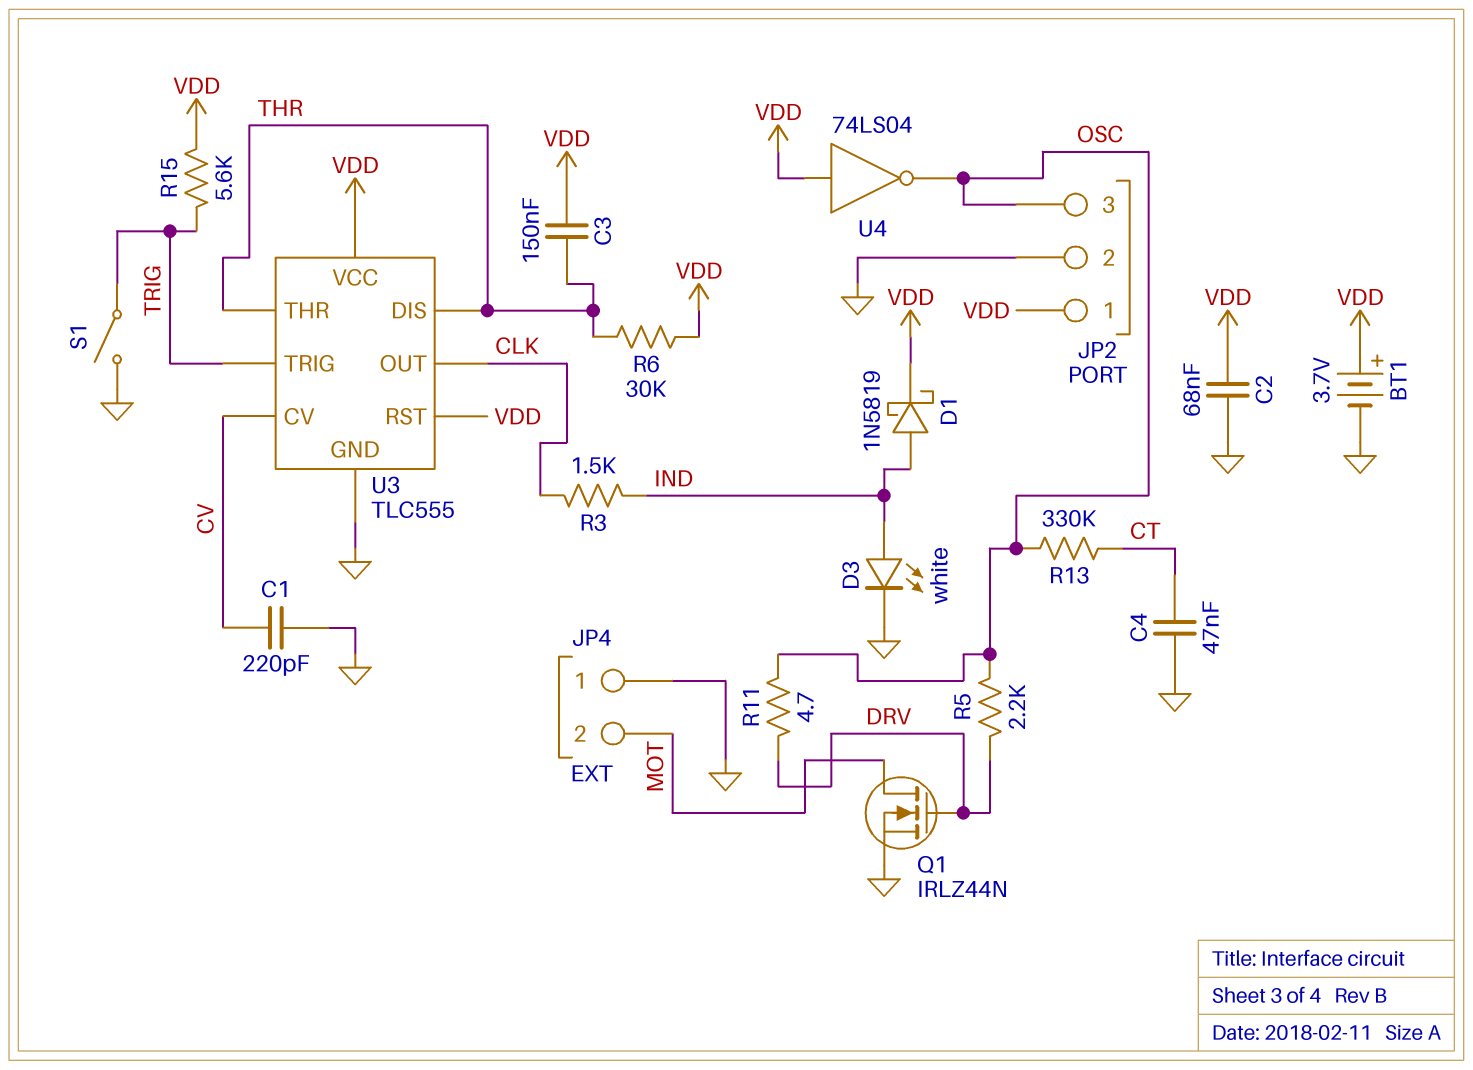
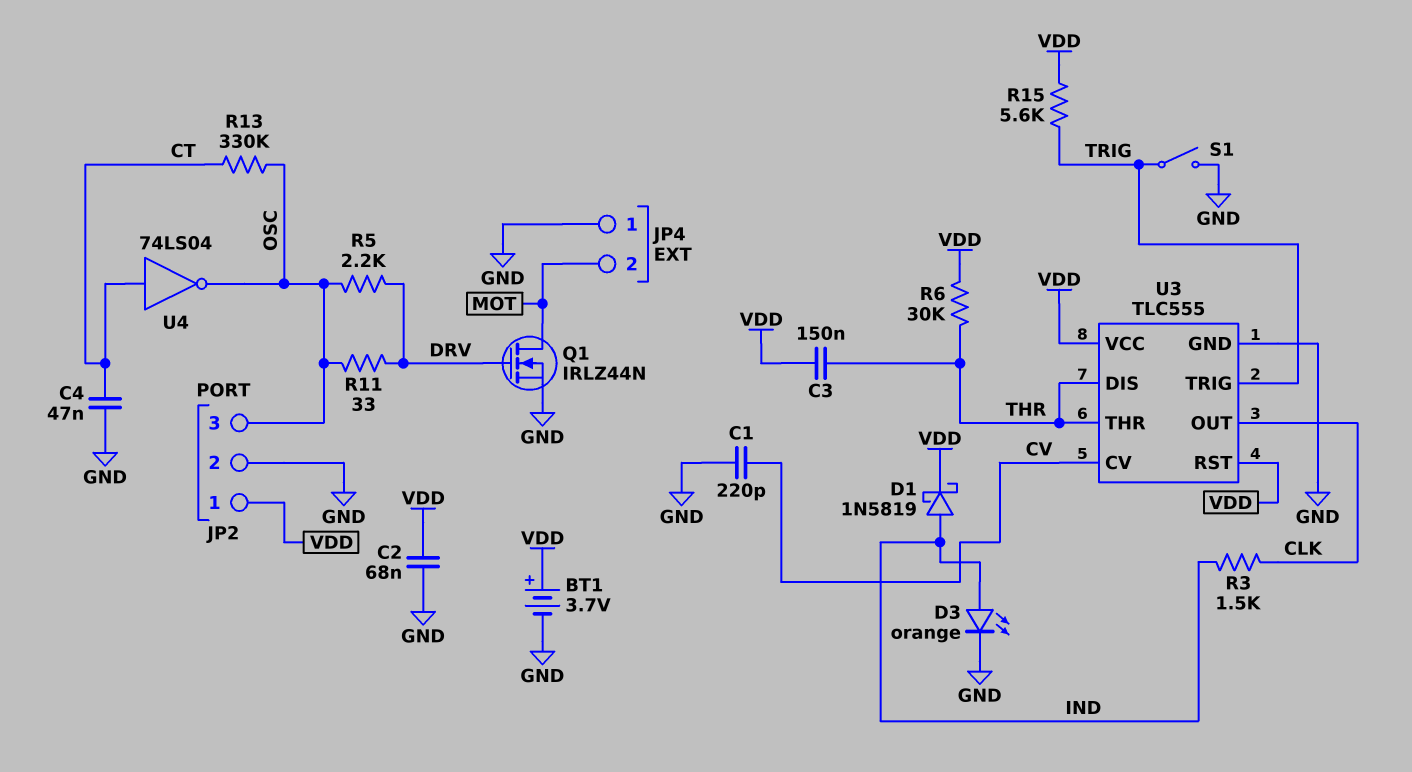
D3: LED white (A IND, K GND) -> LED orange (A IND, K GND)
R11: 4.7 (DRV, OSC) -> 33 (DRV, OSC)
U4: NOT 74LS04 (in VDD, out OSC) -> NOT 74LS04 (in CT, out OSC)

